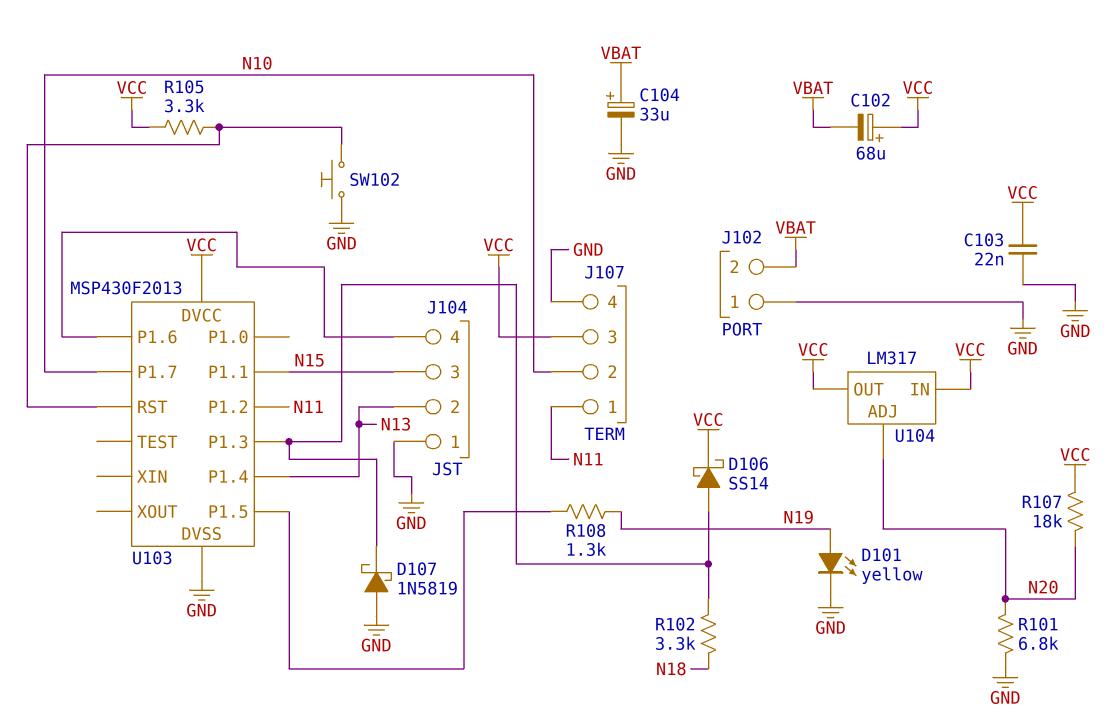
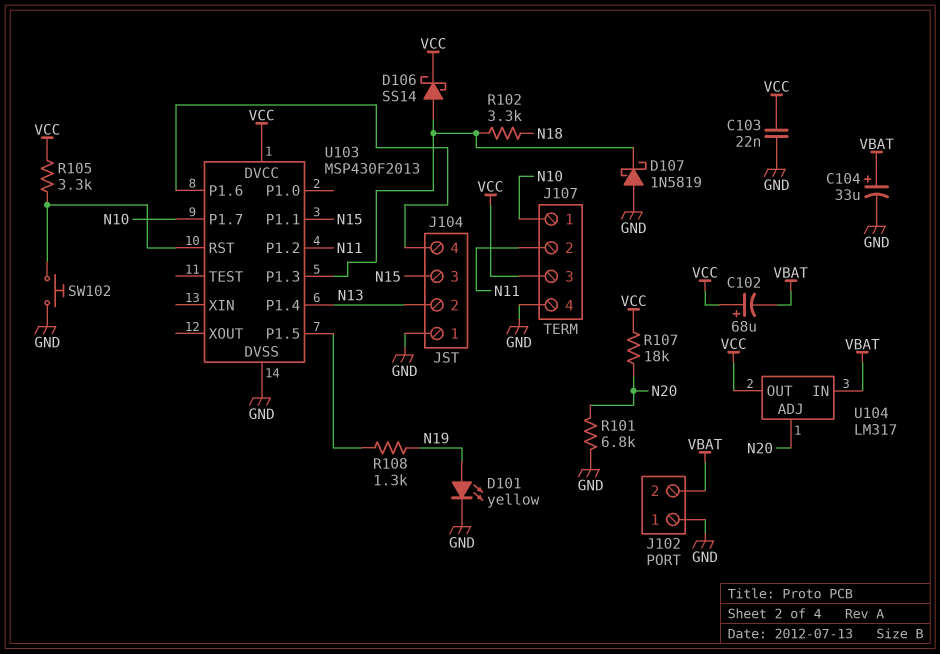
J107 pin 1: N11 -> N10
J107 pin 2: N10 -> N11
U104 pin IN: VCC -> VBAT

